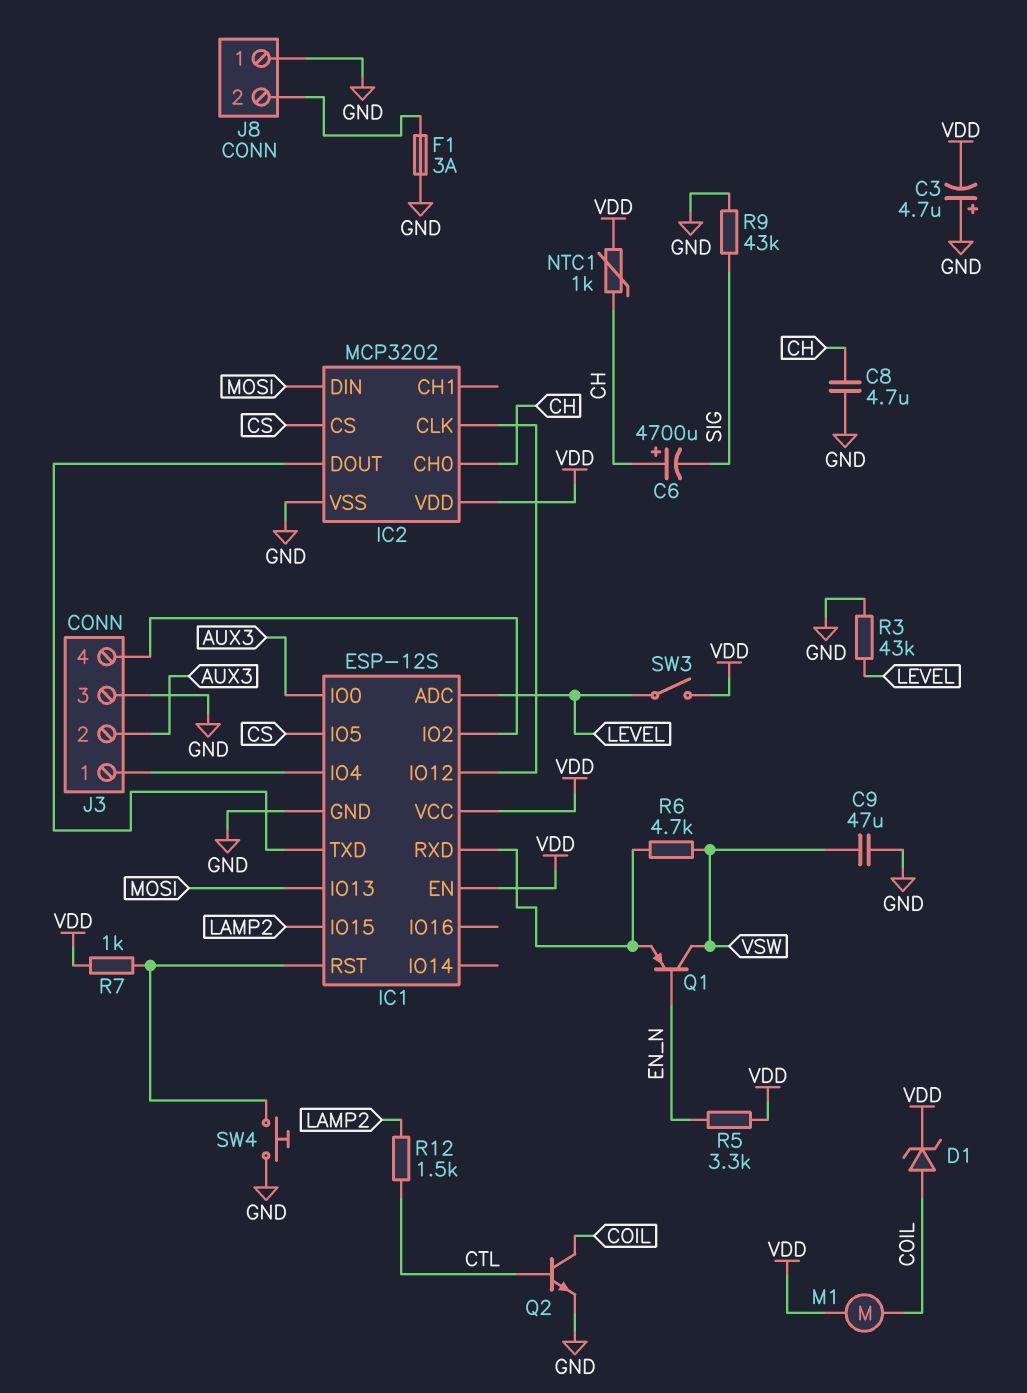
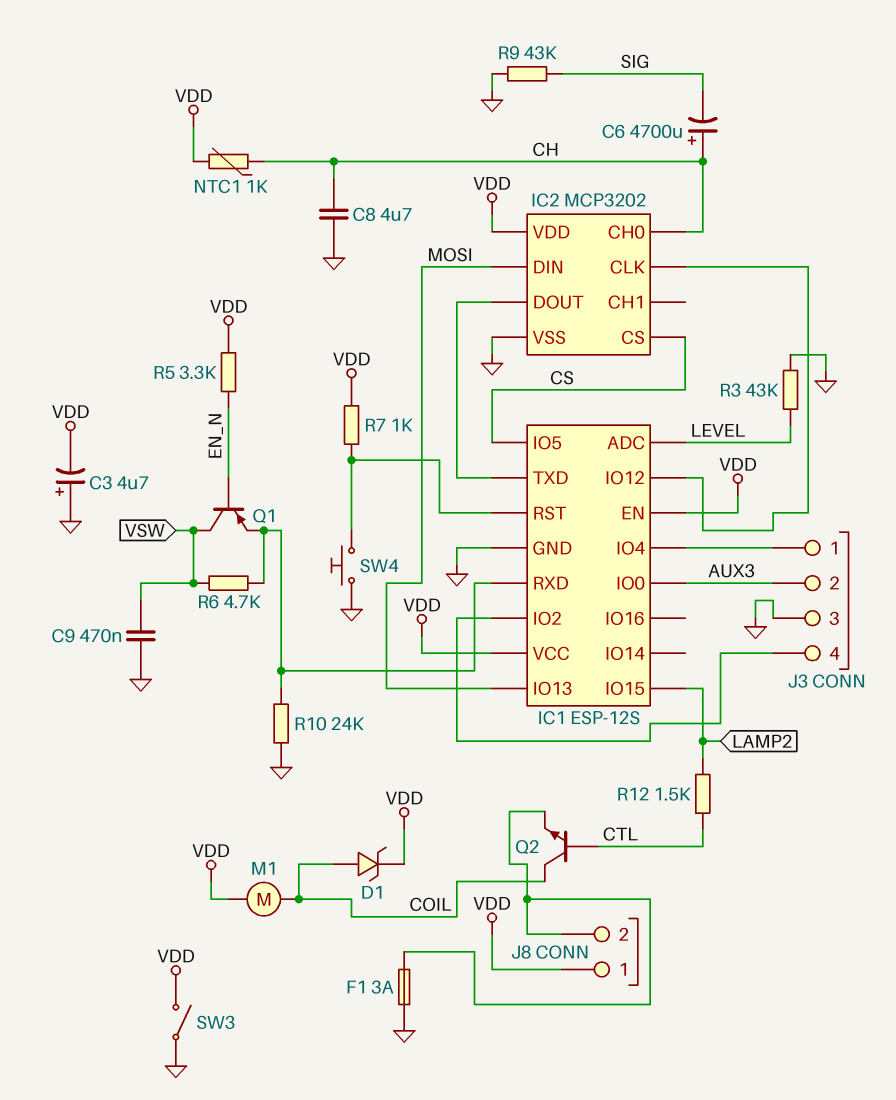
C9: 47uF (GND, VSW) -> 470nF (GND, VSW)
J8 pin 1: GND -> VDD
Q2: NPN (B CTL, C COIL, E GND) -> NPN (B CTL, C COIL, E J8/2)
R10: none -> 24k (GND, IC1/RXD)
SW3: switch (LEVEL, VDD) -> switch (GND, VDD)

